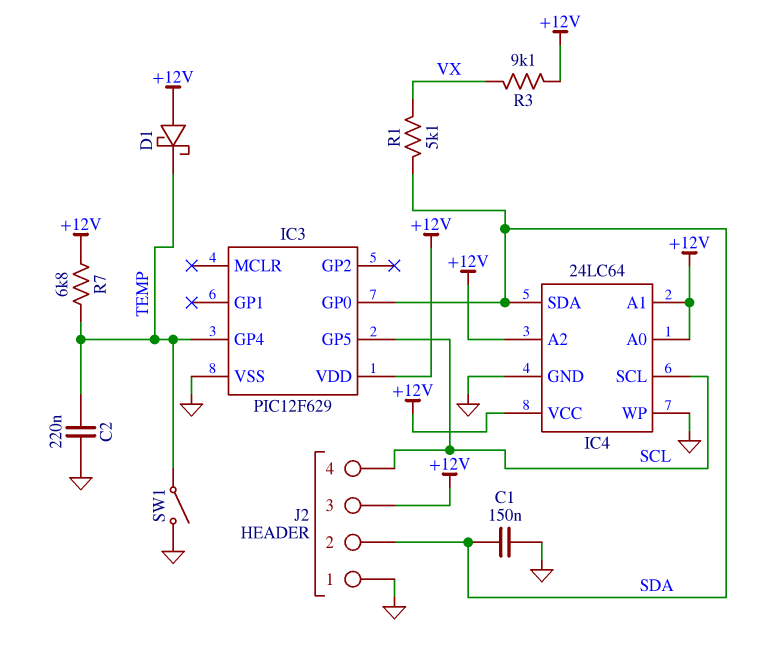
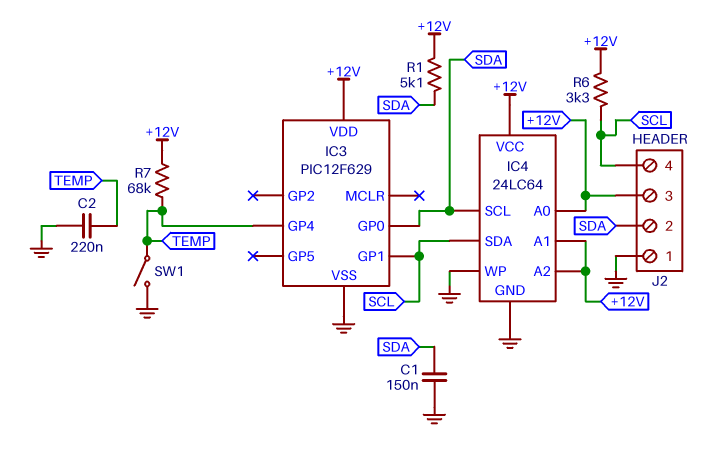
D1: schottky (A +12V, K TEMP) -> none
IC3 pin GP1: none -> SCL
IC3 pin GP5: SCL -> none
IC4 pin SCL: SCL -> SDA
IC4 pin SDA: SDA -> SCL
R1: 5.1k (SDA, VX) -> 5.1k (+12V, SDA)
R3: 9.1k (+12V, VX) -> none
R6: none -> 3.3k (+12V, SCL)
R7: 6.8k (+12V, TEMP) -> 68k (+12V, TEMP)

